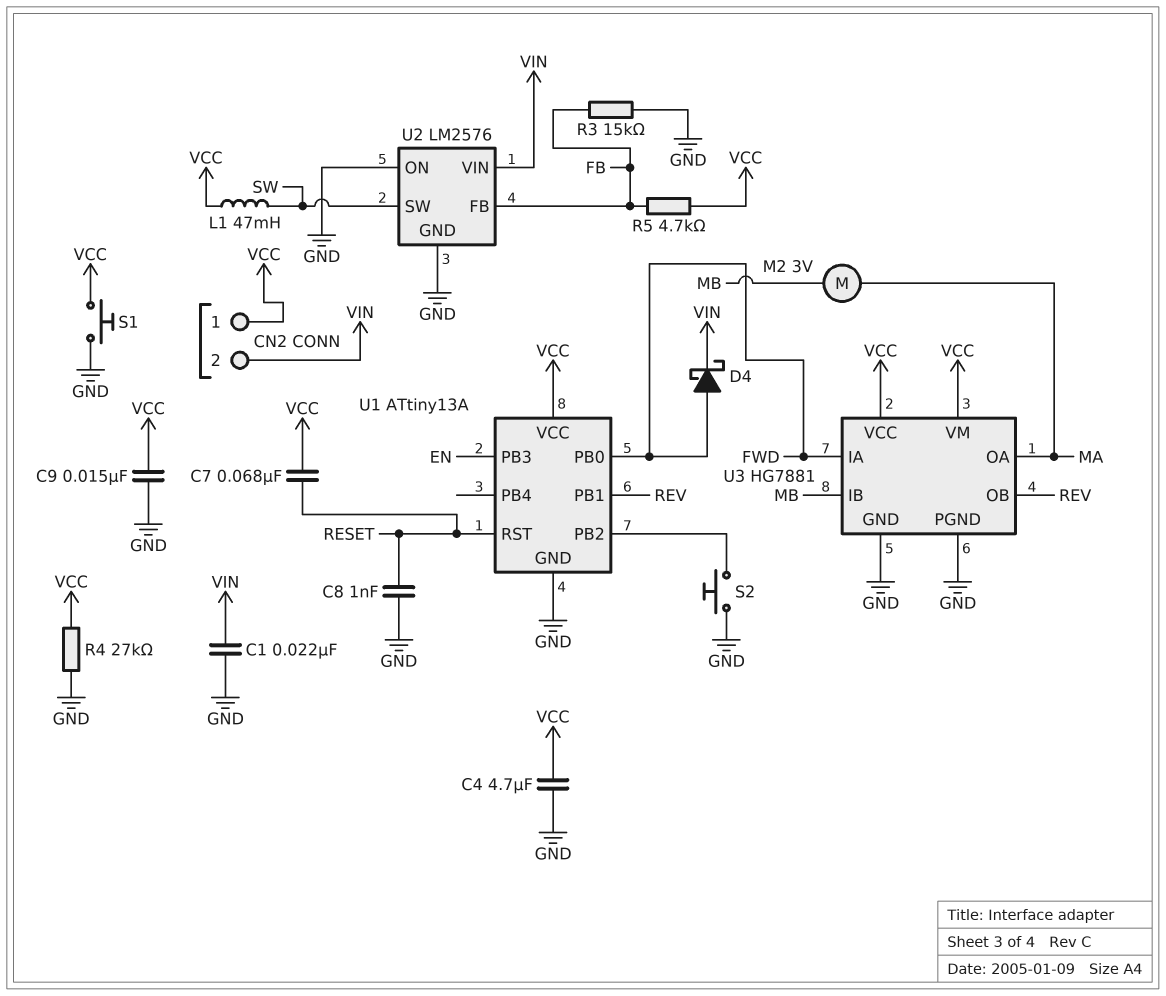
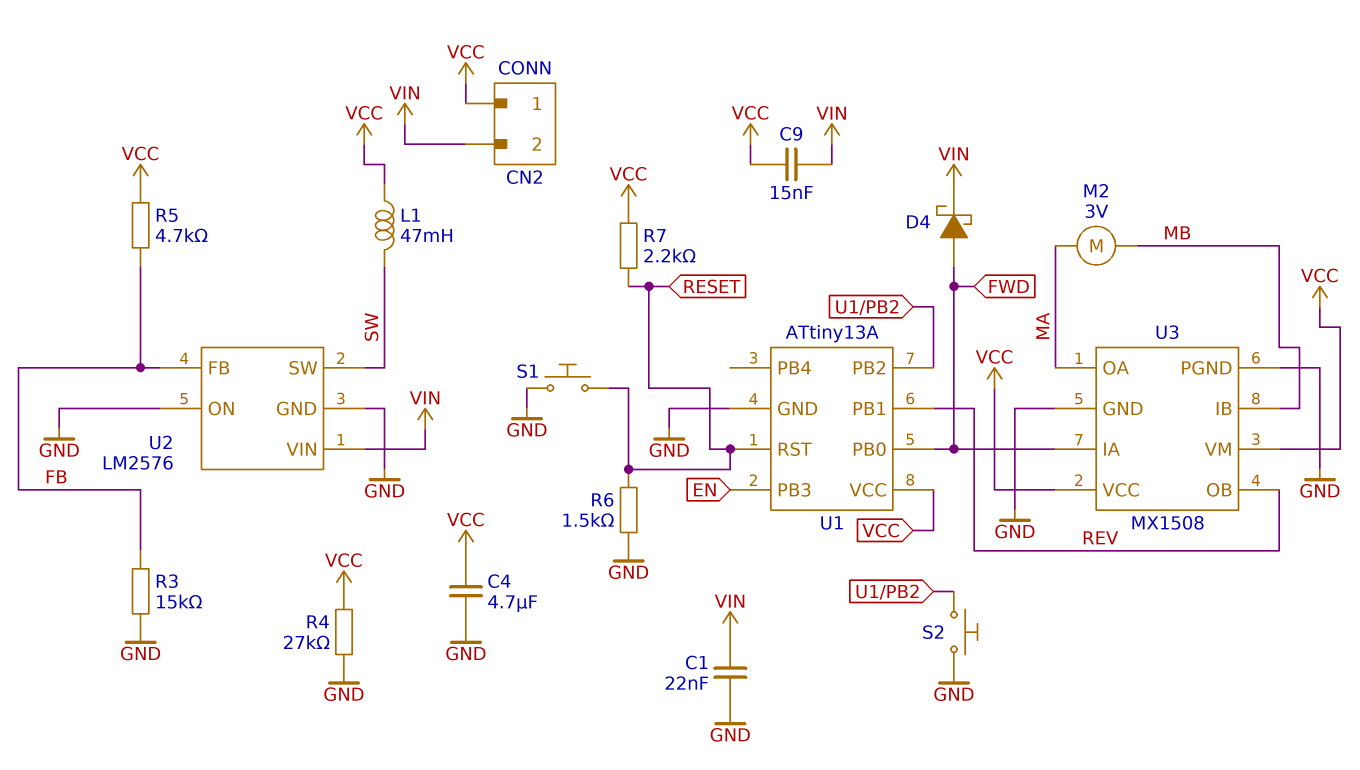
C7: 68nF (RESET, VCC) -> none
C8: 1nF (GND, RESET) -> none
C9: 15nF (GND, VCC) -> 15nF (VCC, VIN)
R6: none -> 1.5k (GND, RESET)
R7: none -> 2.2k (RESET, VCC)
S1: button (GND, VCC) -> button (GND, RESET)
U3: HG7881 -> MX1508

